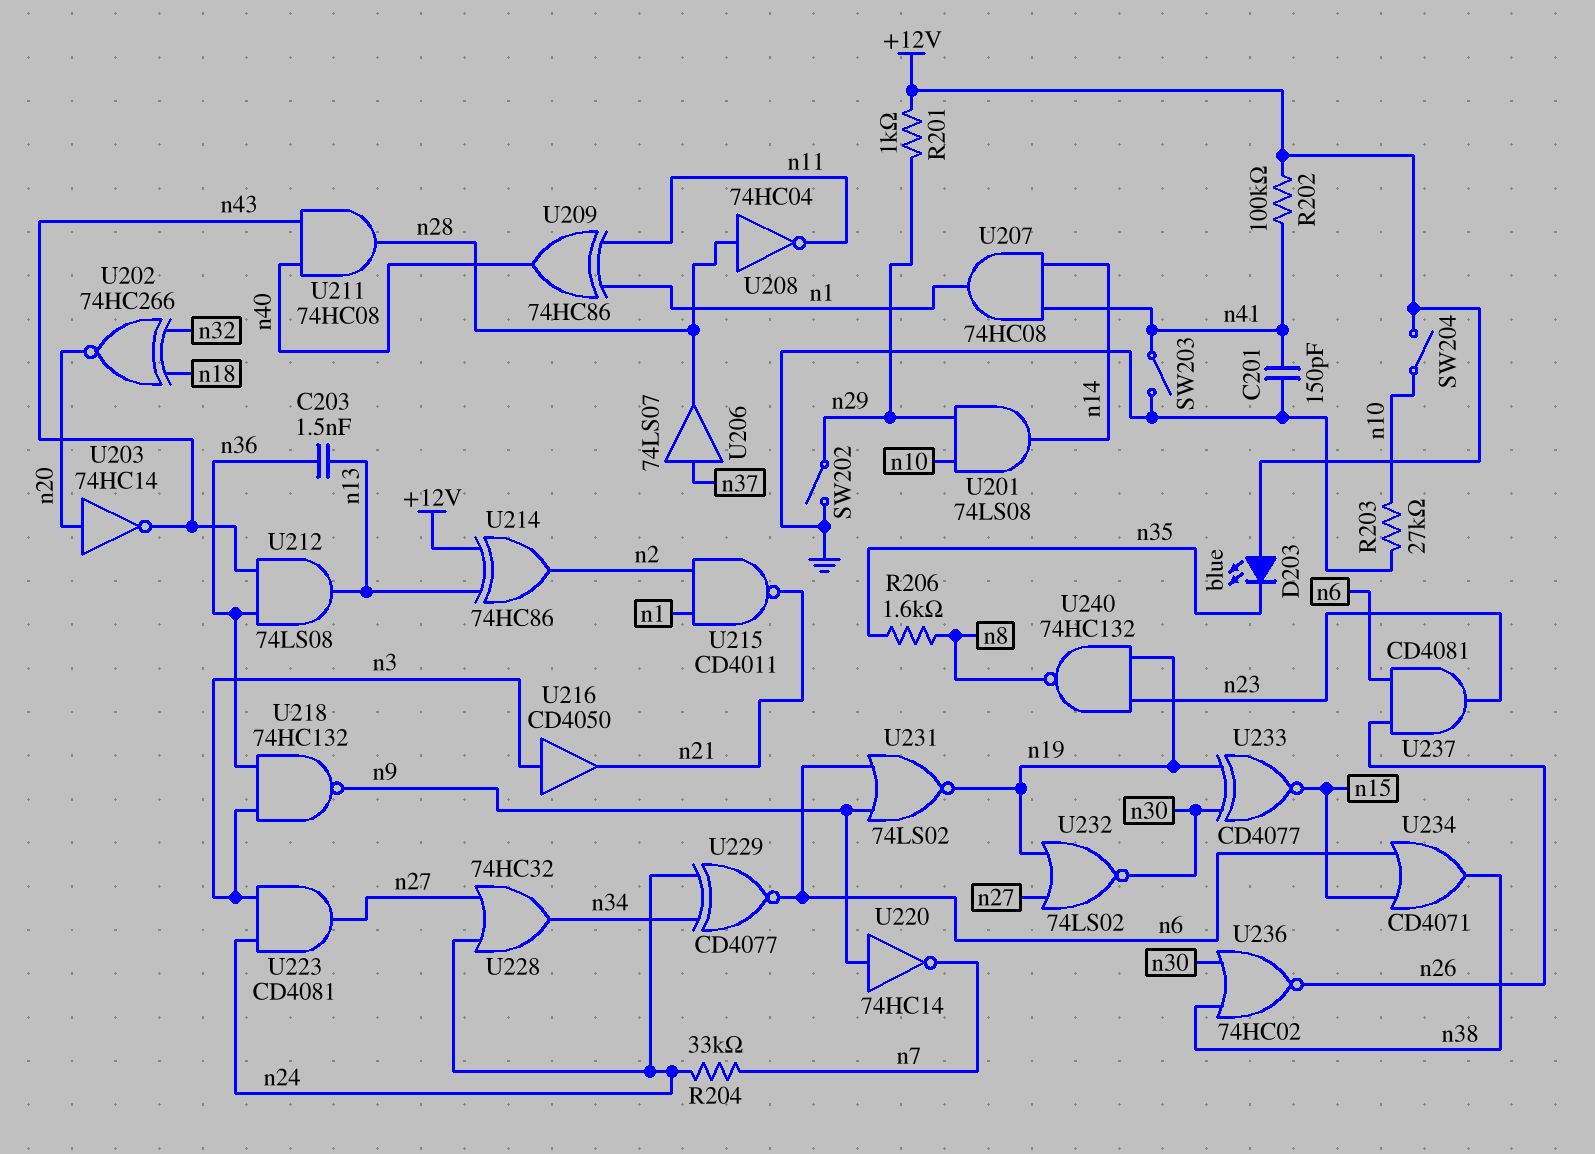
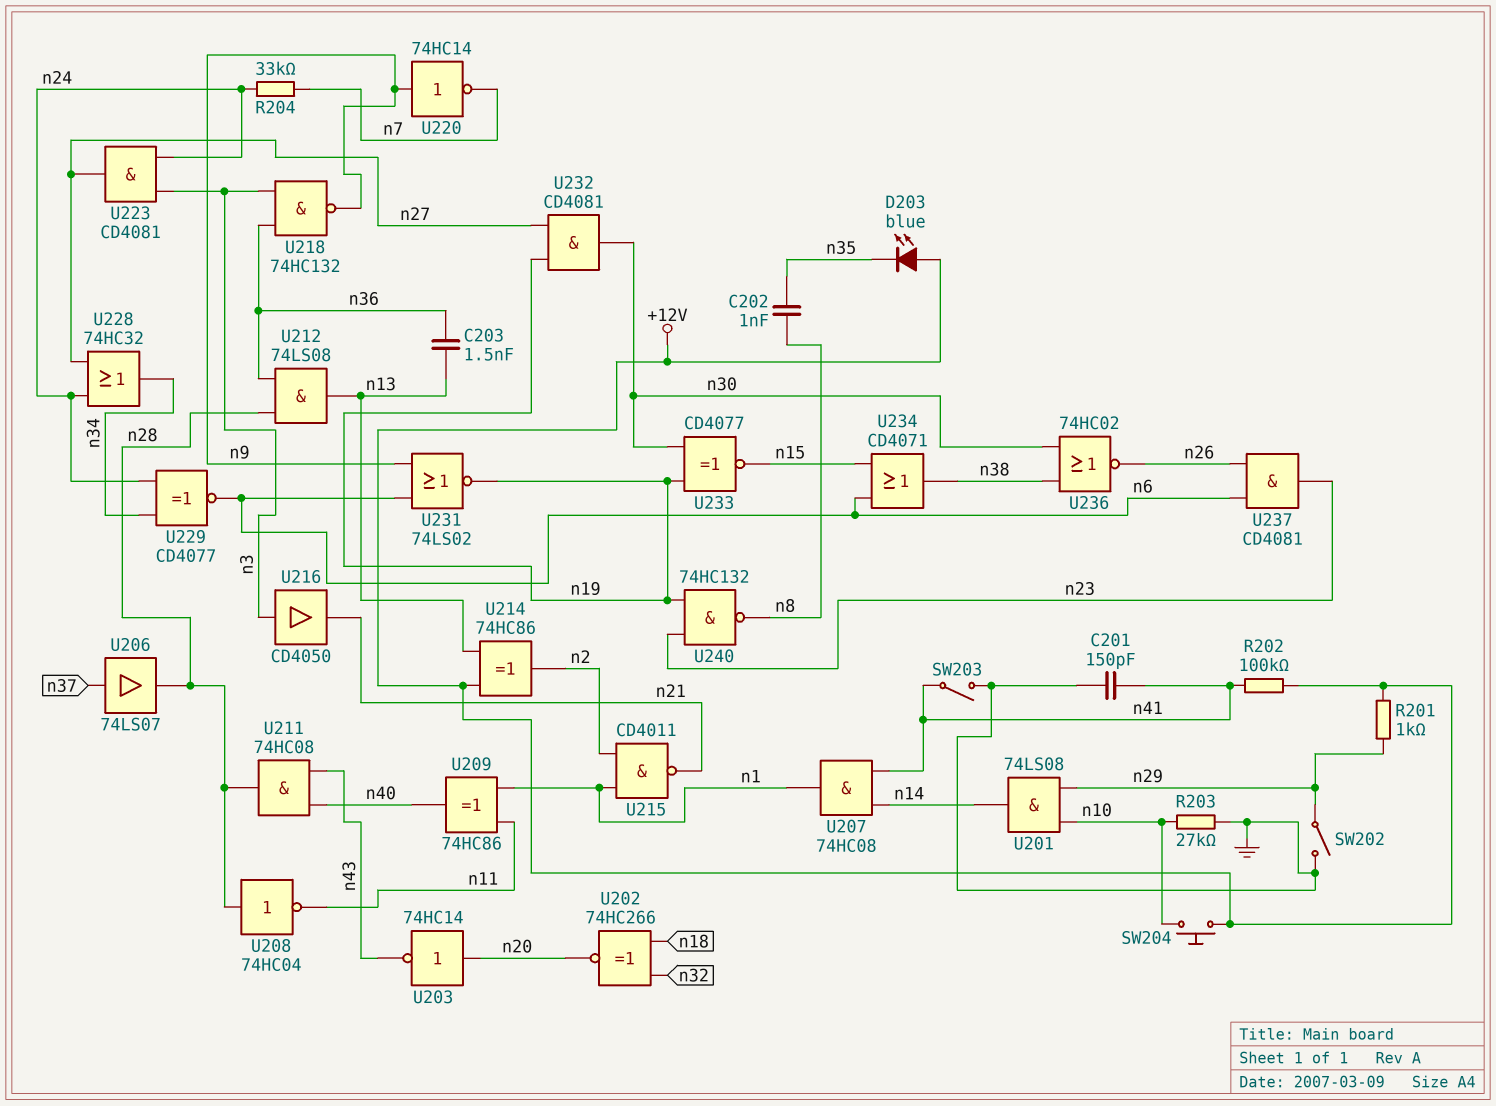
C202: none -> 1nF (n8, n35)
R206: 1.6k (n8, n35) -> none
SW204: switch (+12V, n10) -> button (+12V, n10)
U212: AND 74LS08 (in n36, in n43, out n13) -> AND 74LS08 (in n28, in n36, out n13)
U232: NOR 74LS02 (in n19, in n27, out n30) -> AND CD4081 (in n19, in n27, out n30)

